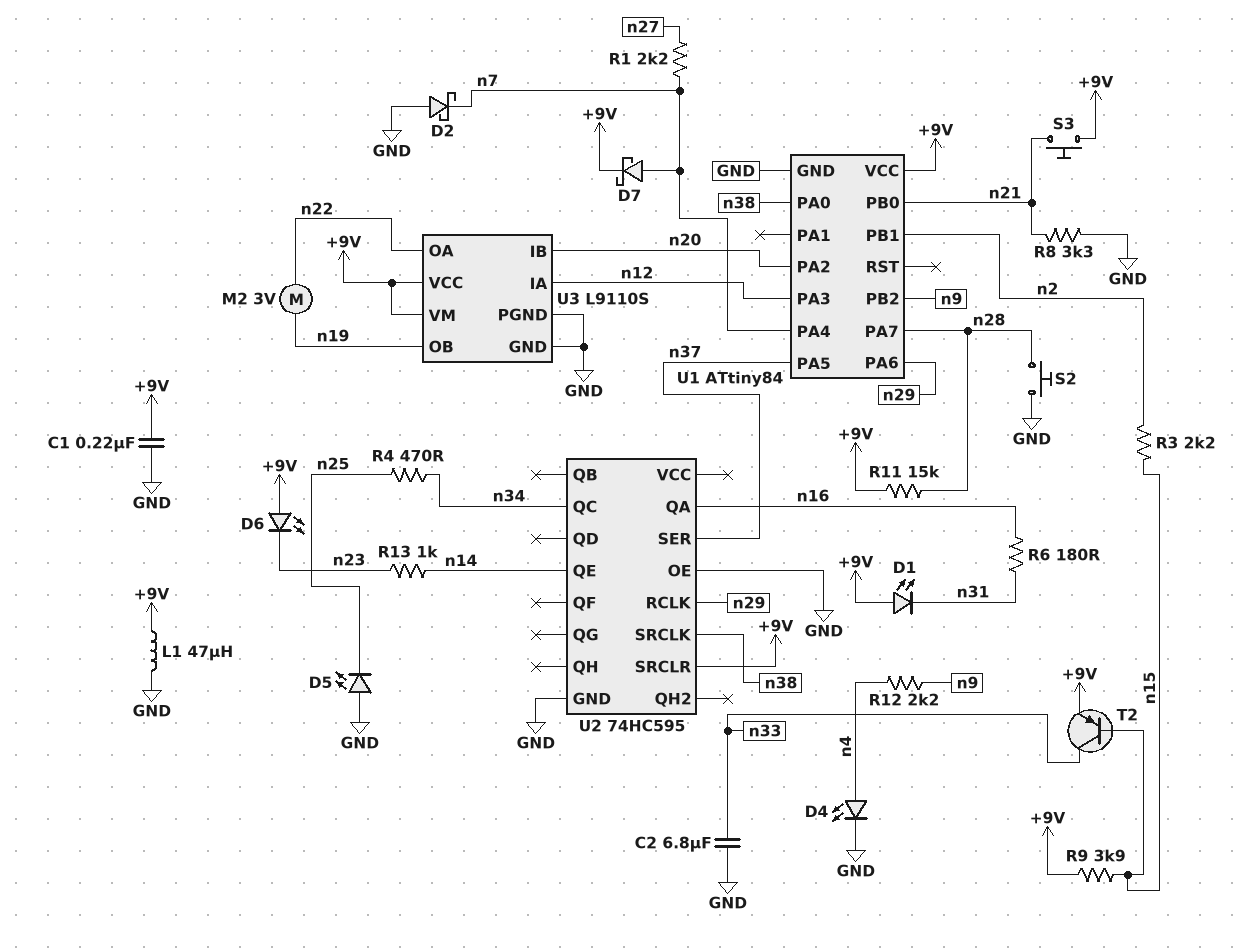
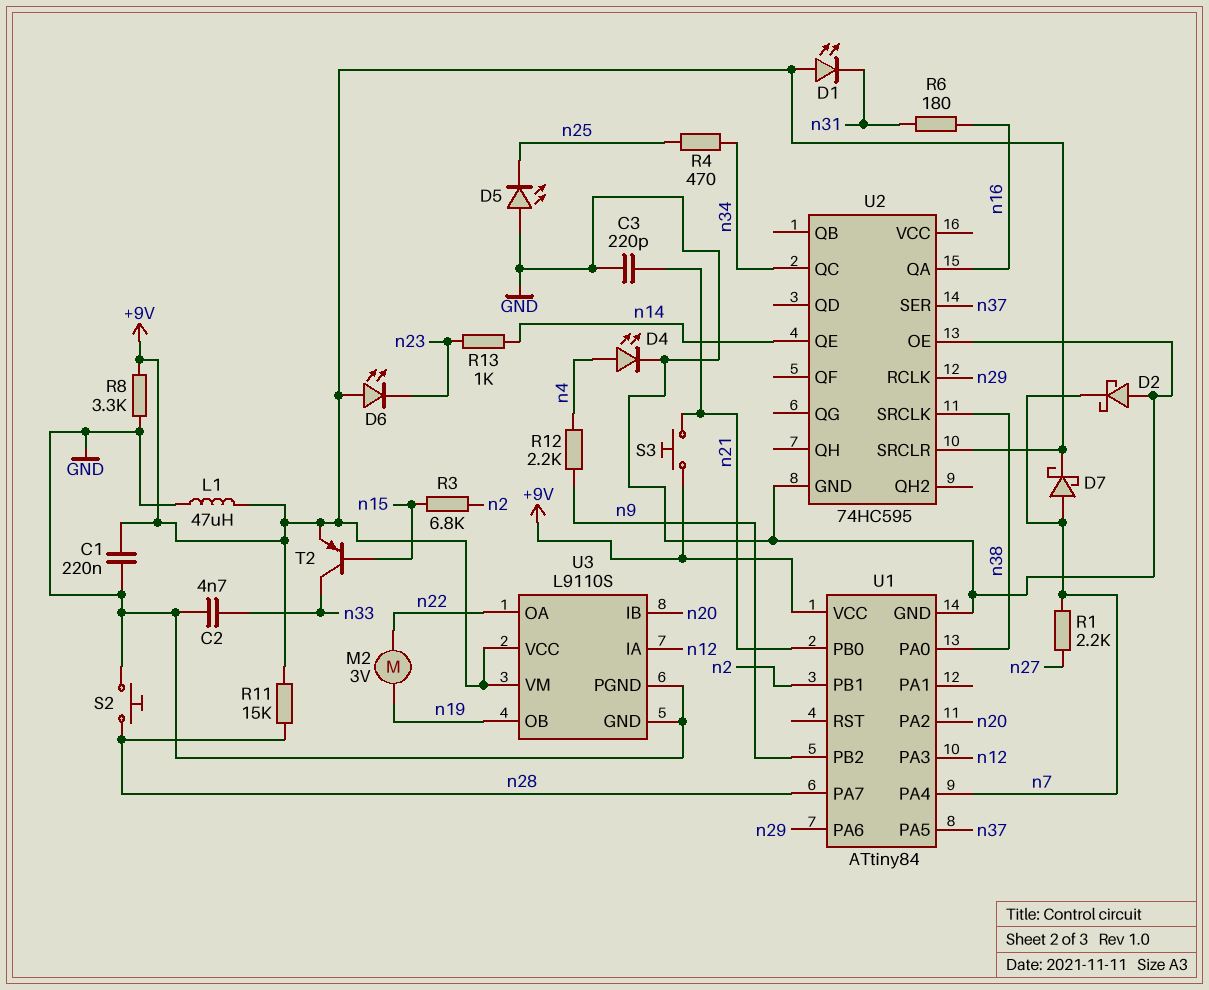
C2: 6.8uF (GND, n33) -> 4.7nF (GND, n33)
C3: none -> 220pF (GND, n21)
R3: 2.2k (n2, n15) -> 6.8k (n2, n15)
R8: 3.3k (GND, n21) -> 3.3k (+9V, GND)
R9: 3.9k (+9V, n15) -> none

